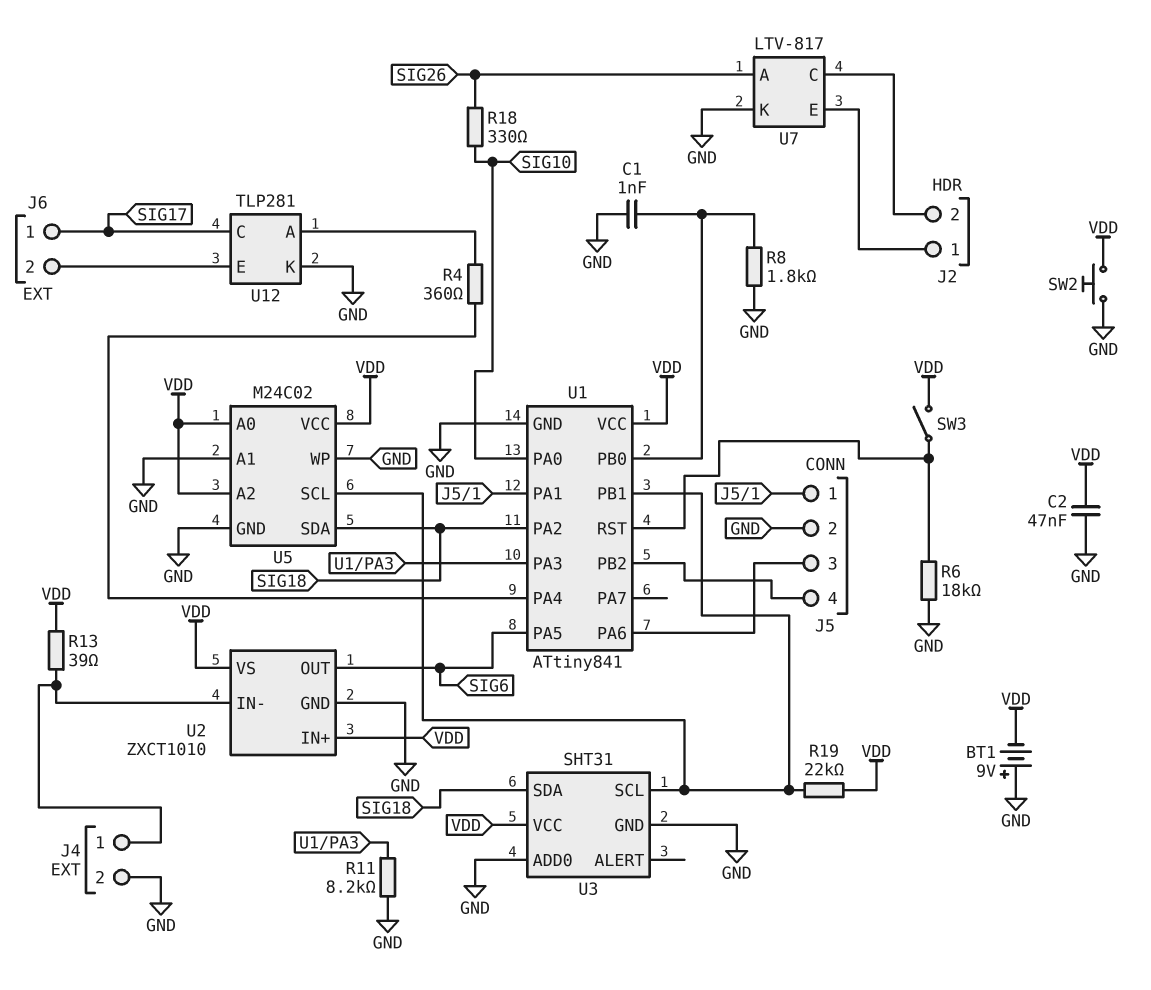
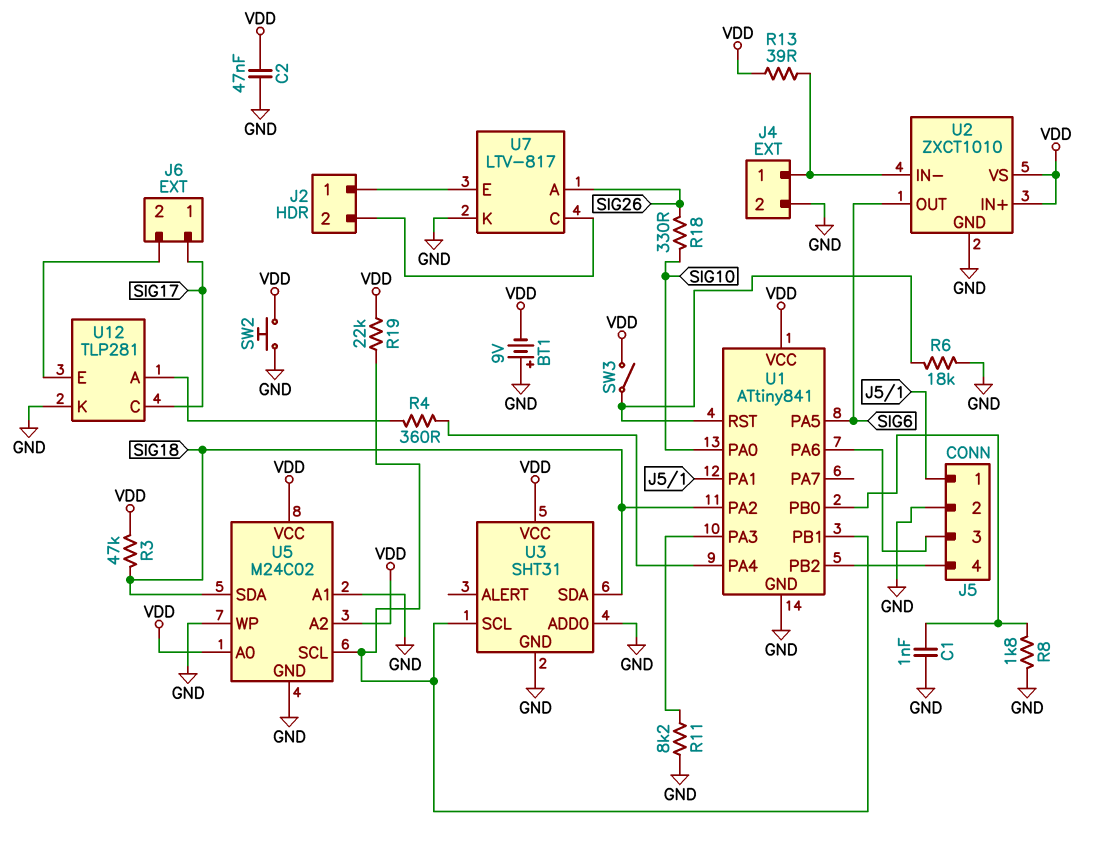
R3: none -> 47k (SIG18, VDD)

